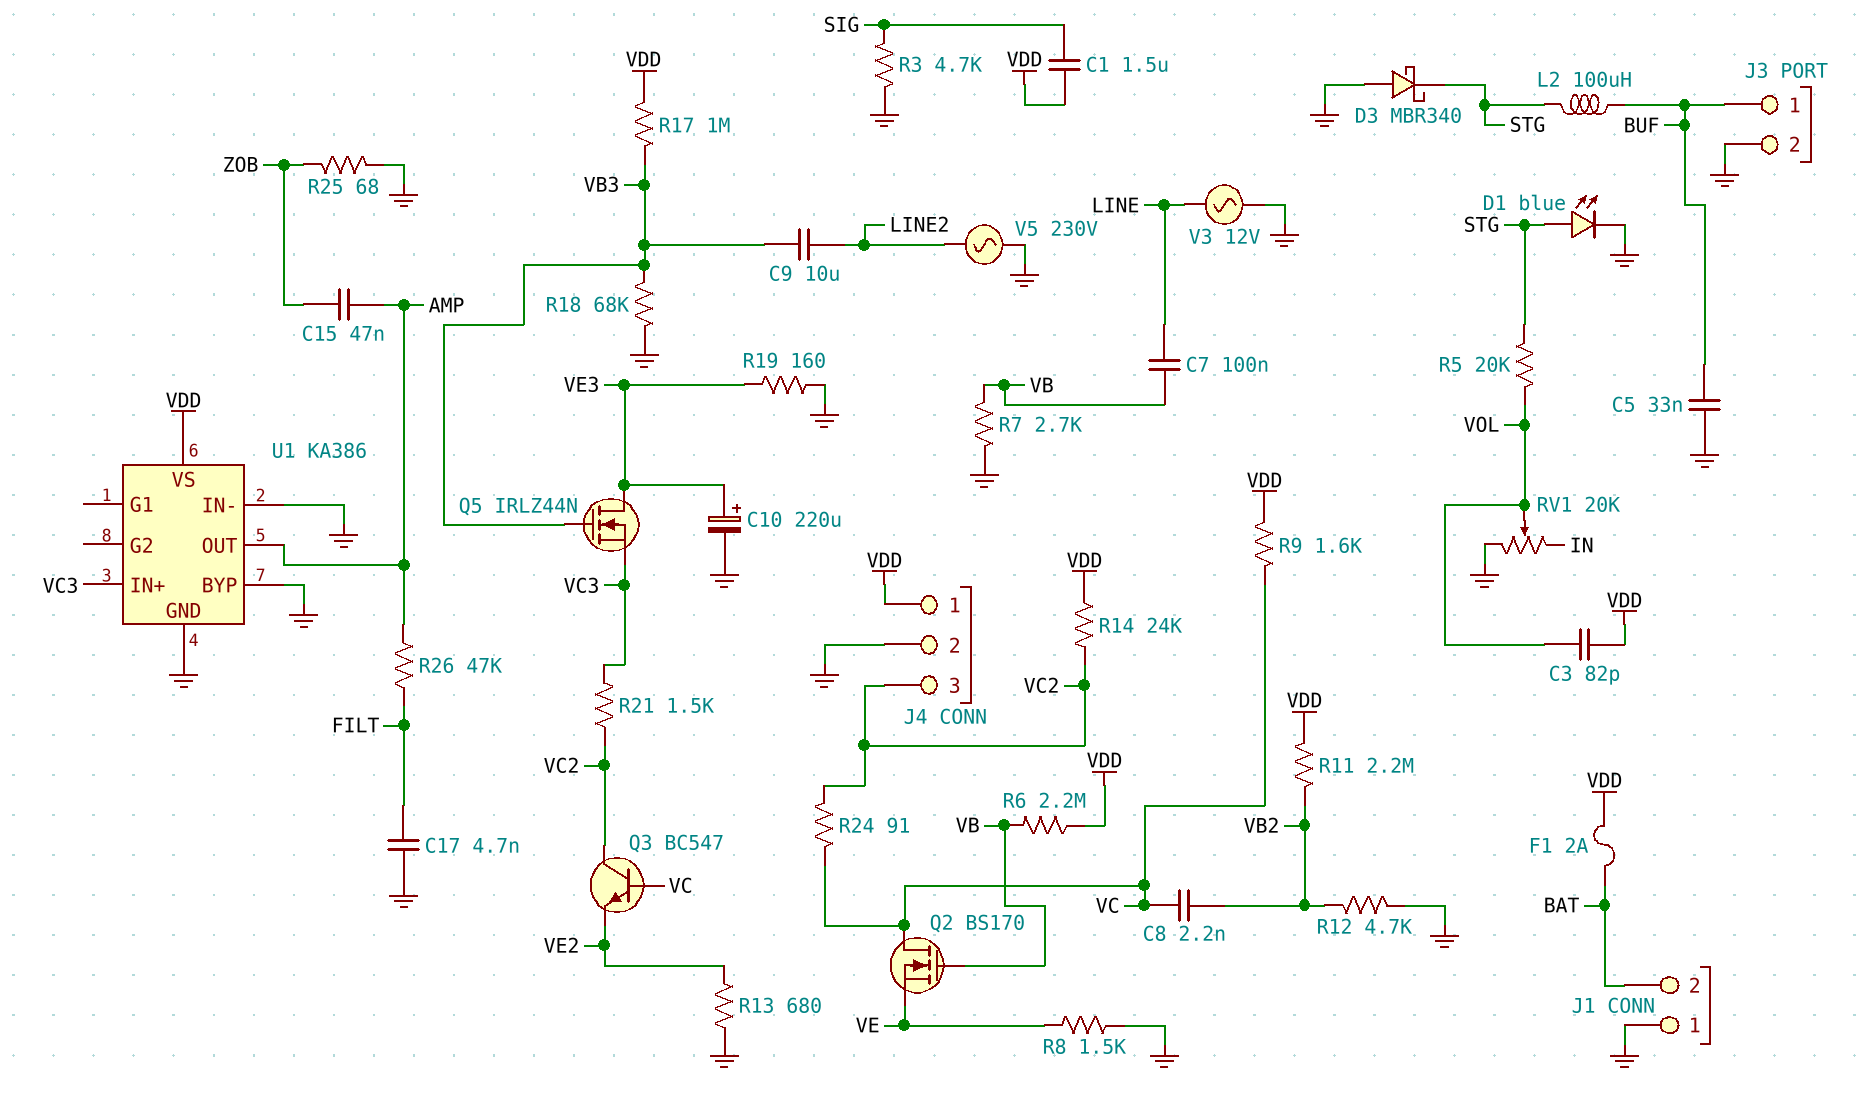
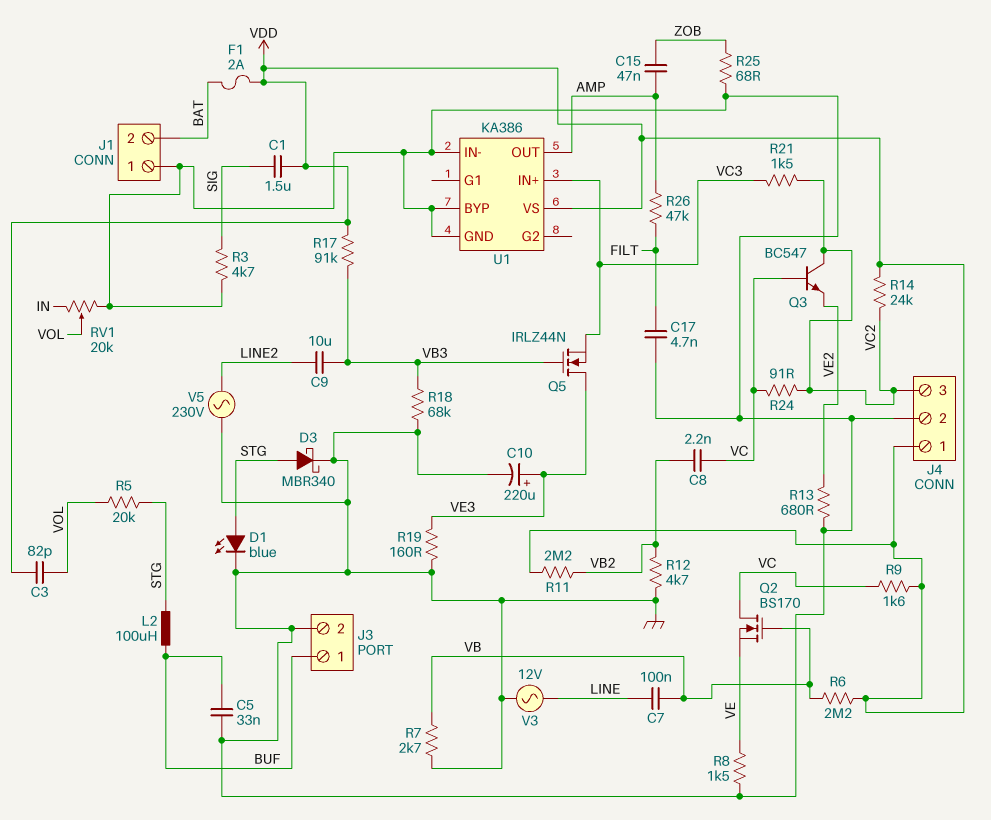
D3: schottky MBR340 (A GND, K STG) -> schottky MBR340 (A STG, K GND)
R17: 1M (VB3, VDD) -> 91k (VB3, VDD)

